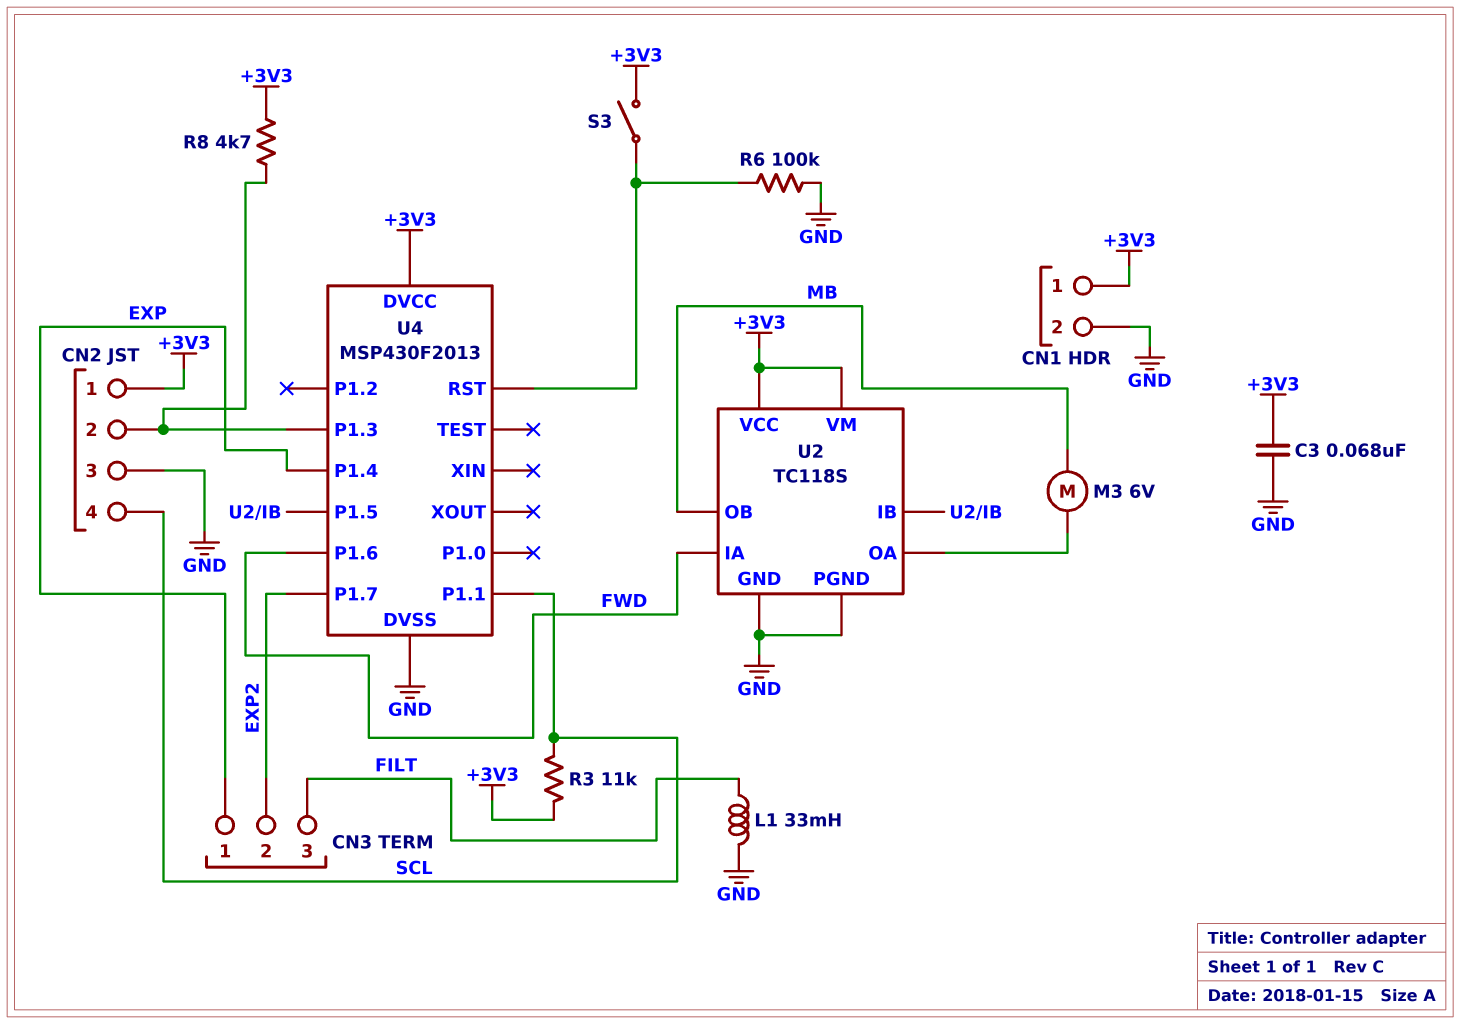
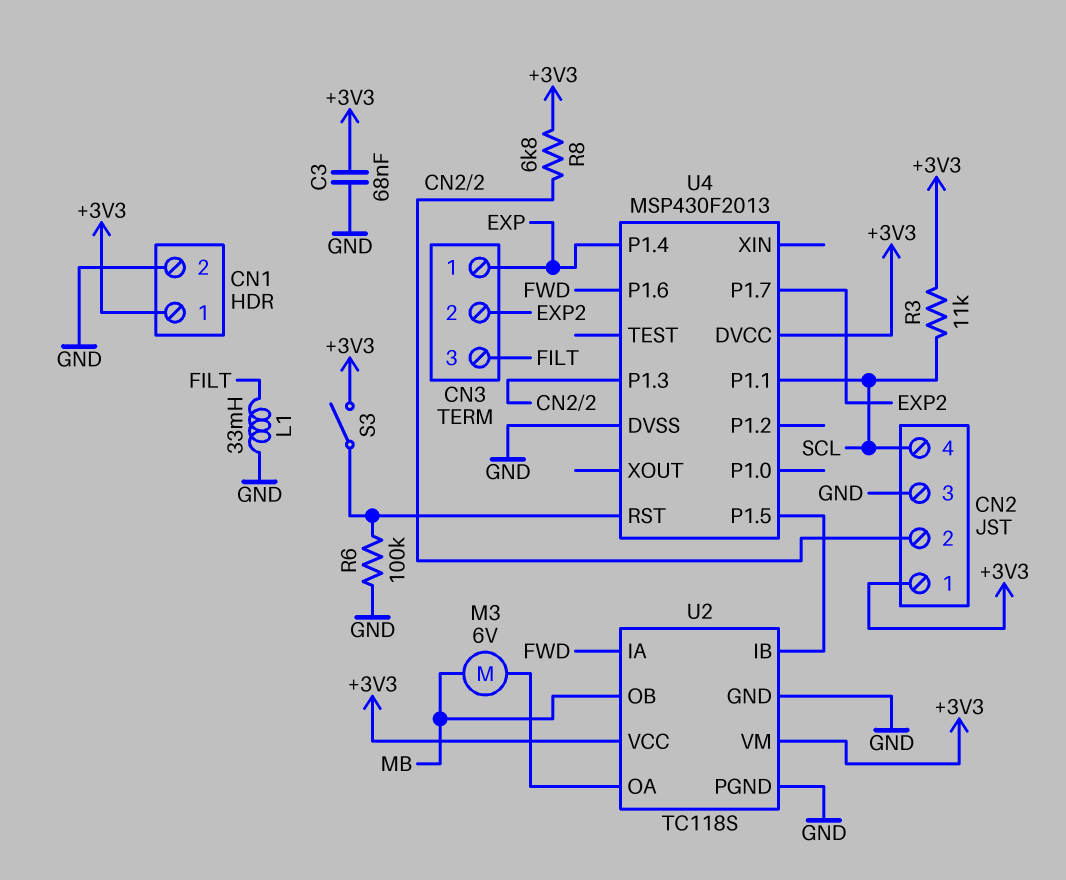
R8: 4.7k (+3V3, CN2/2) -> 6.8k (+3V3, CN2/2)

